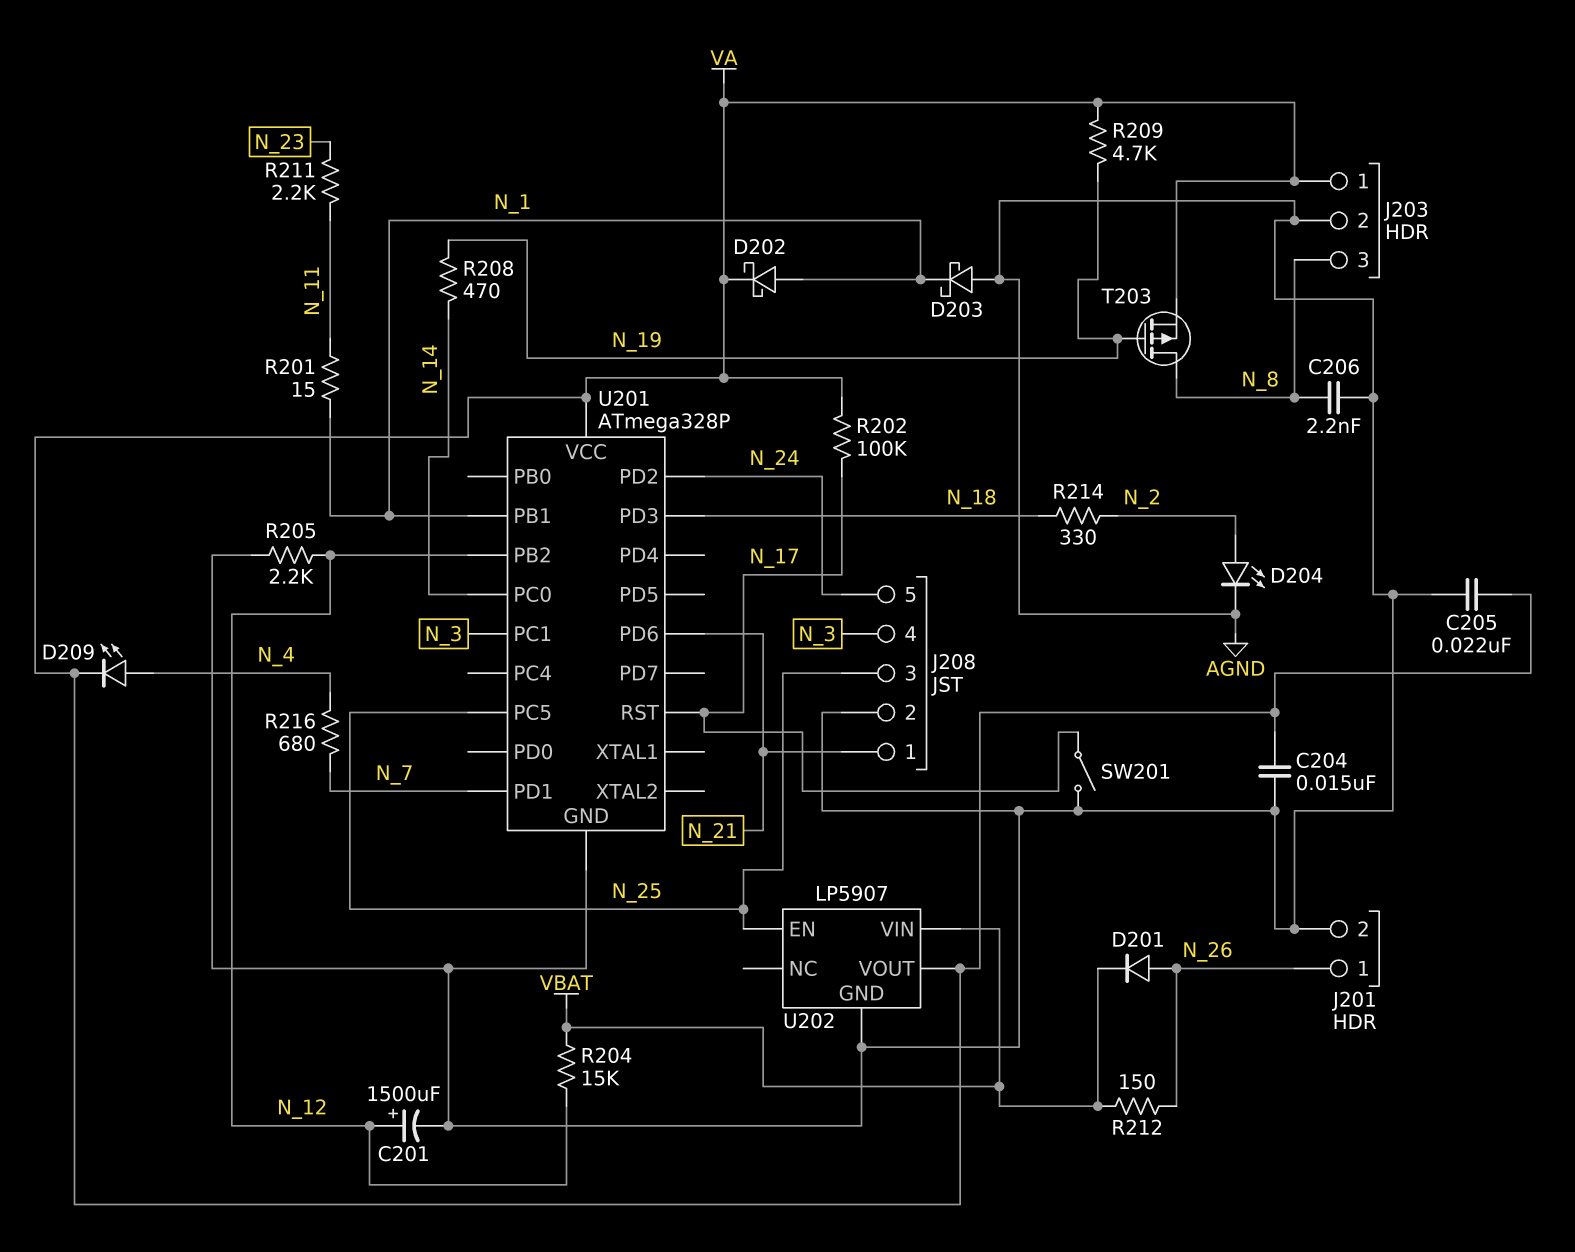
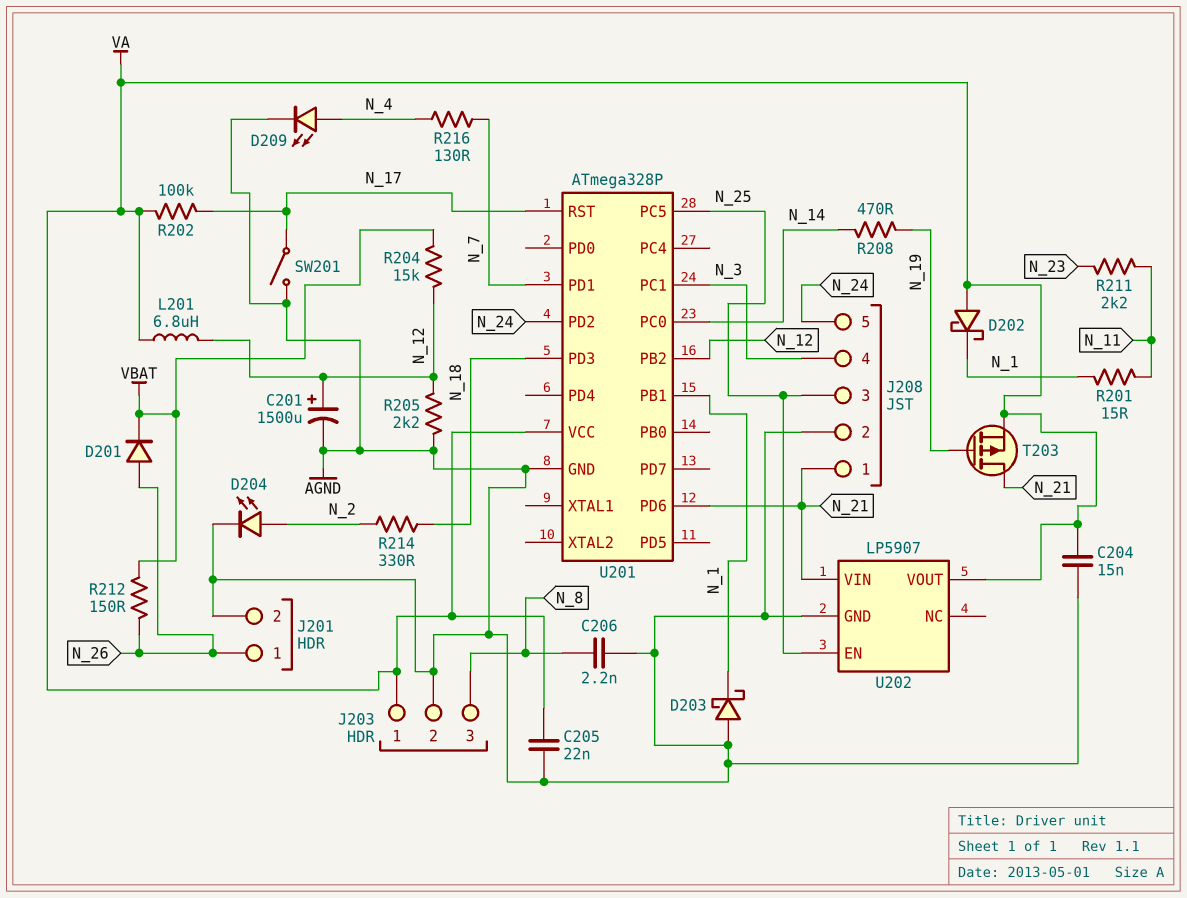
D202: schottky (A N_1, K VA) -> schottky (A VA, K N_1)
D209: LED (A N_4, K VA) -> LED (A N_4, K AGND)
L201: none -> 6.8uH (N_12, VA)
R209: 4.7k (N_19, VA) -> none
R216: 680 (N_4, N_7) -> 130 (N_4, N_7)
T203: PMOS (G N_19, D N_8, S VA) -> PMOS (G N_19, D N_21, S VA)
U202 pin VIN: VBAT -> N_21

